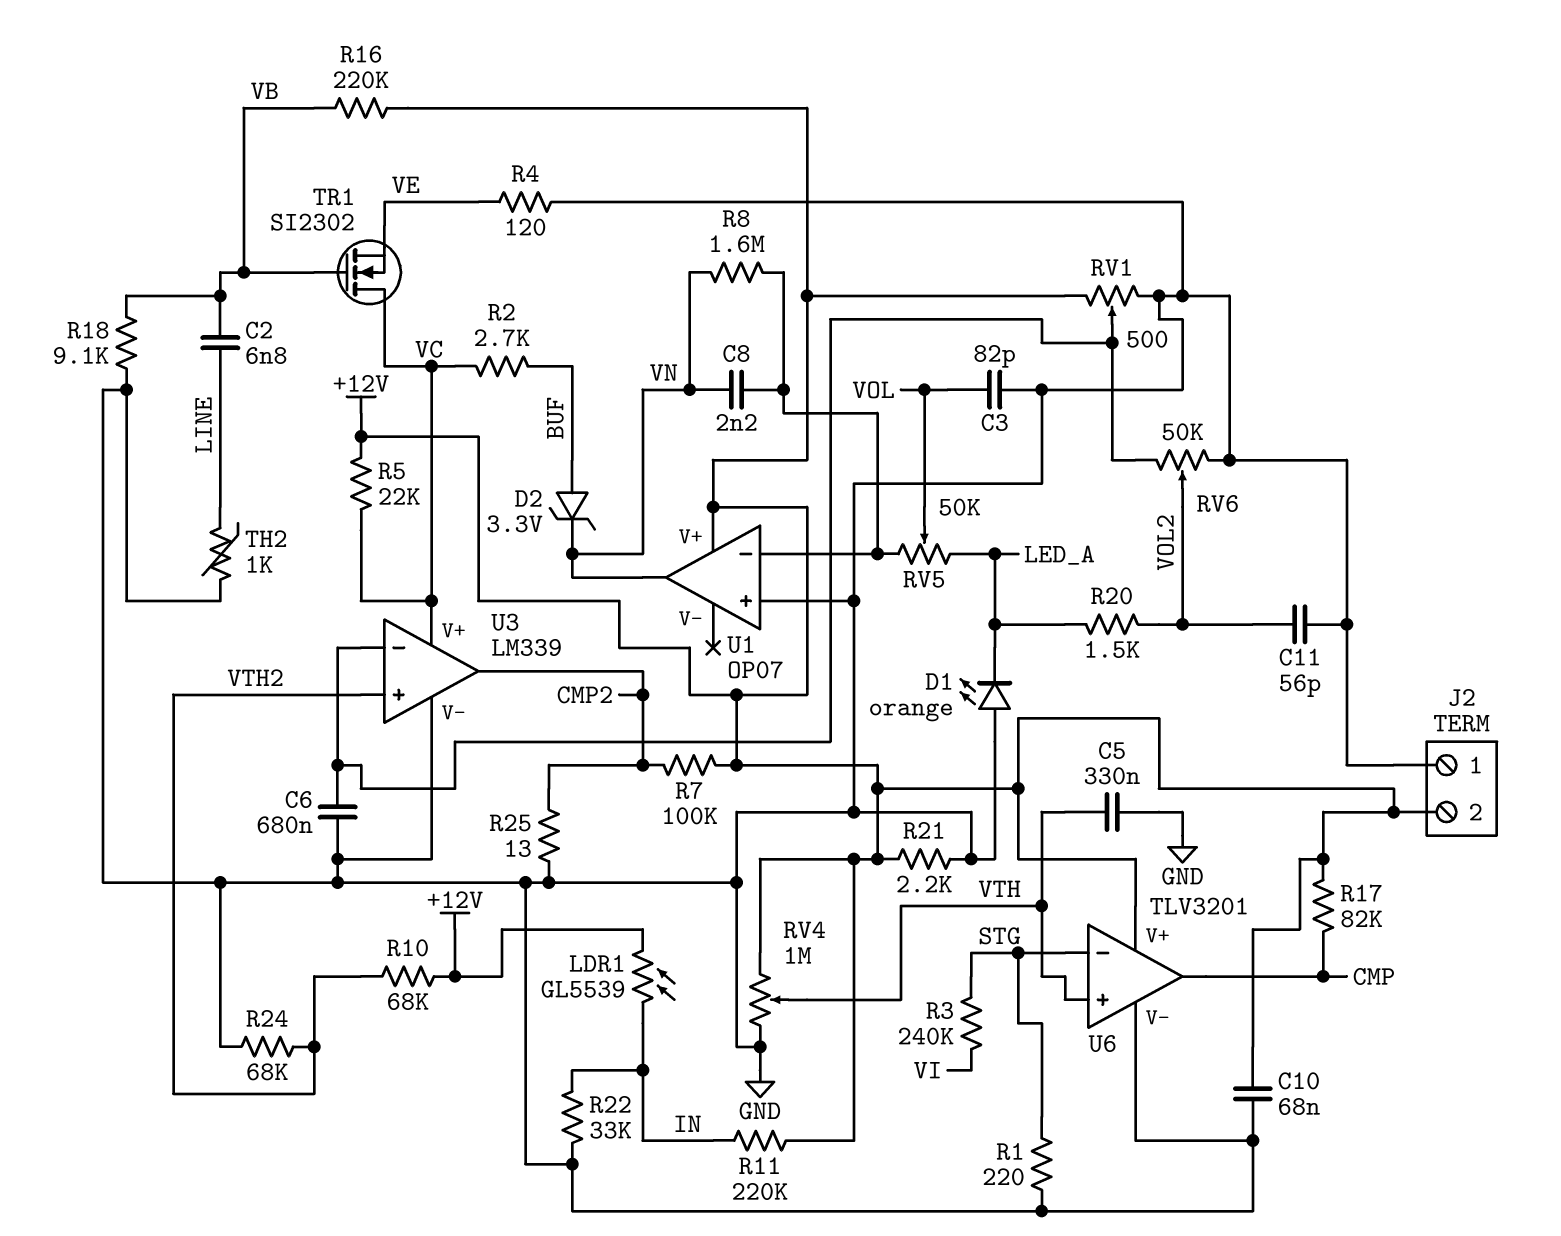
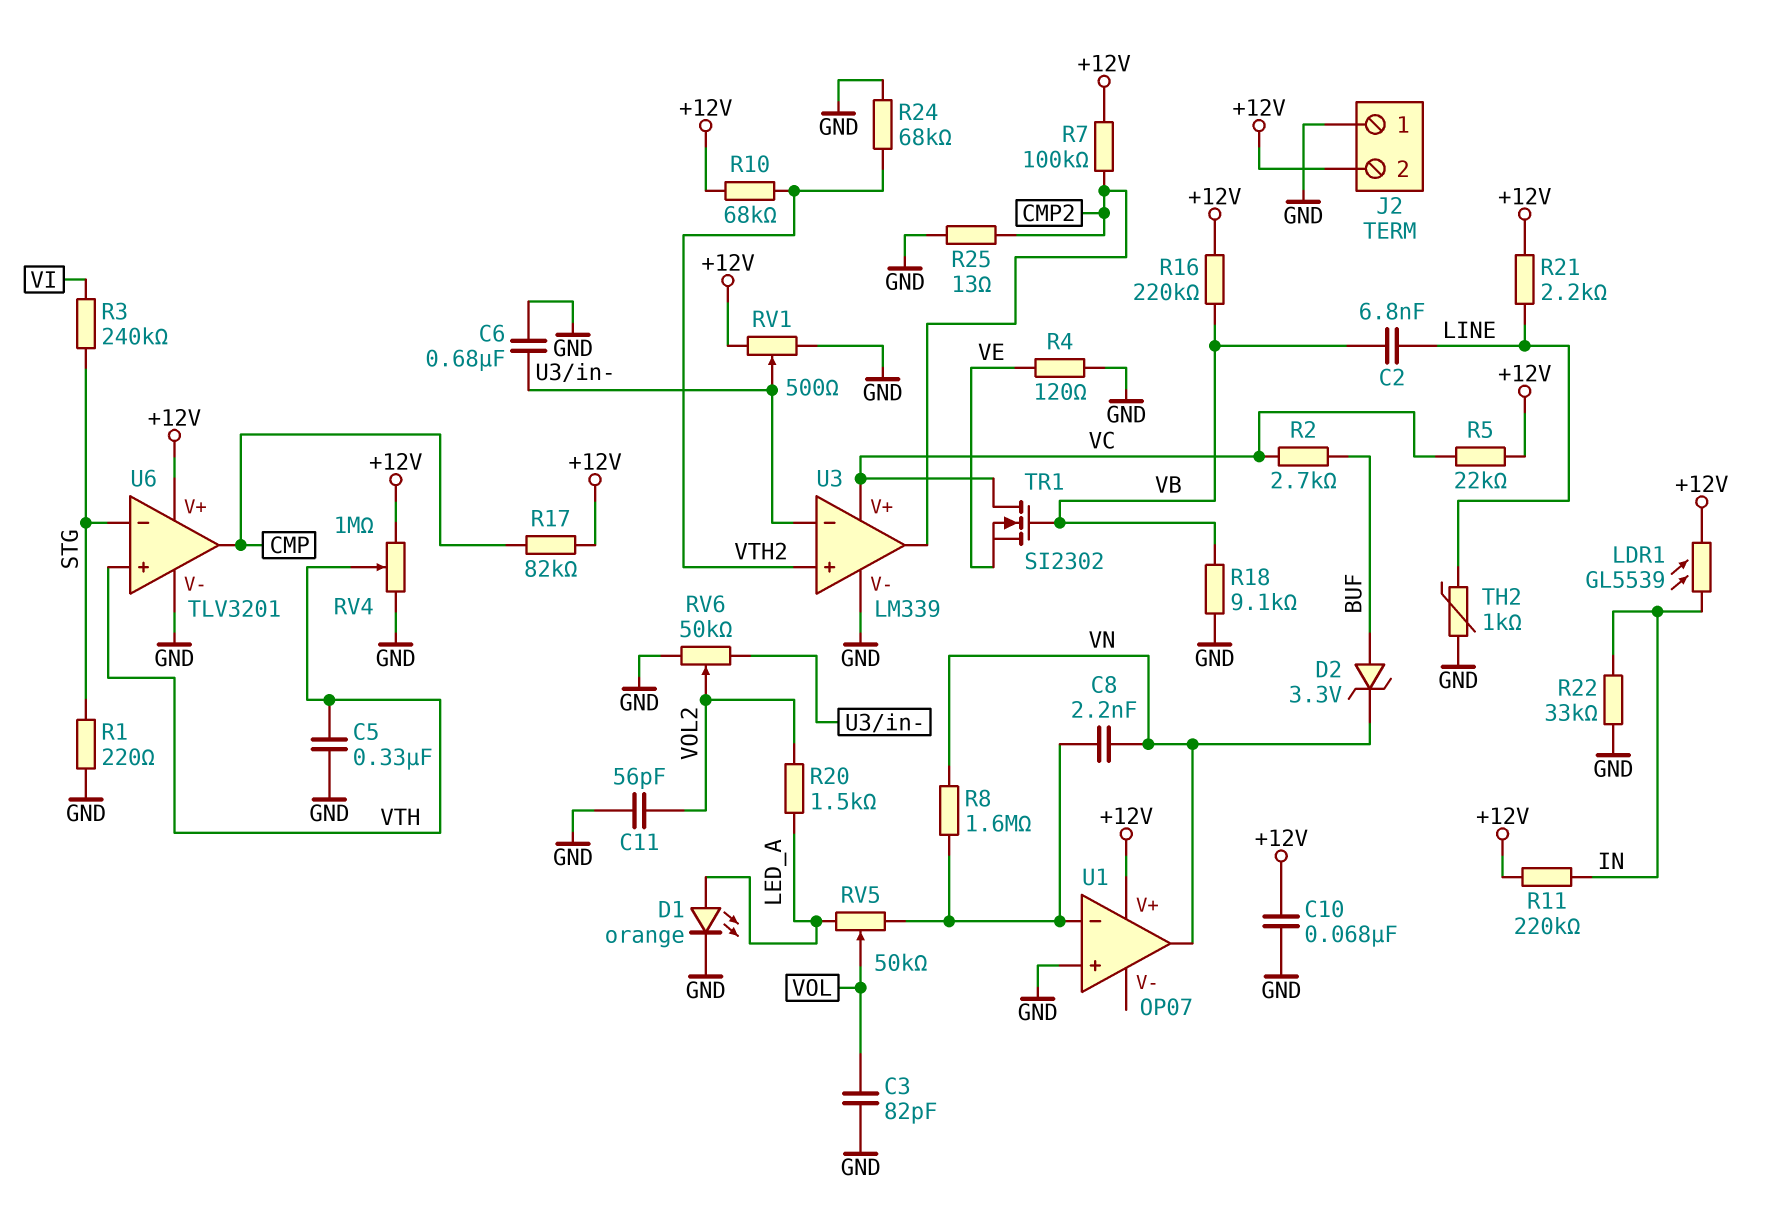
D1: LED orange (A GND, K LED_A) -> LED orange (A LED_A, K GND)
R21: 2.2k (+12V, GND) -> 2.2k (+12V, LINE)

